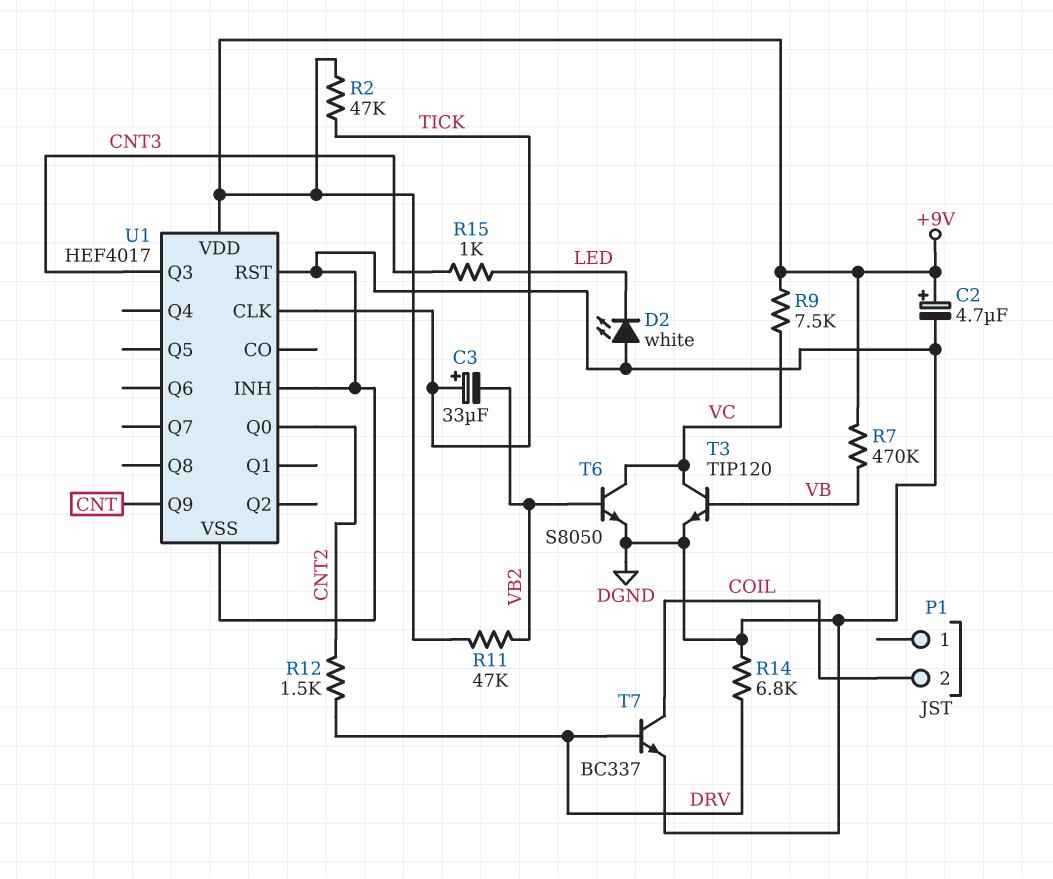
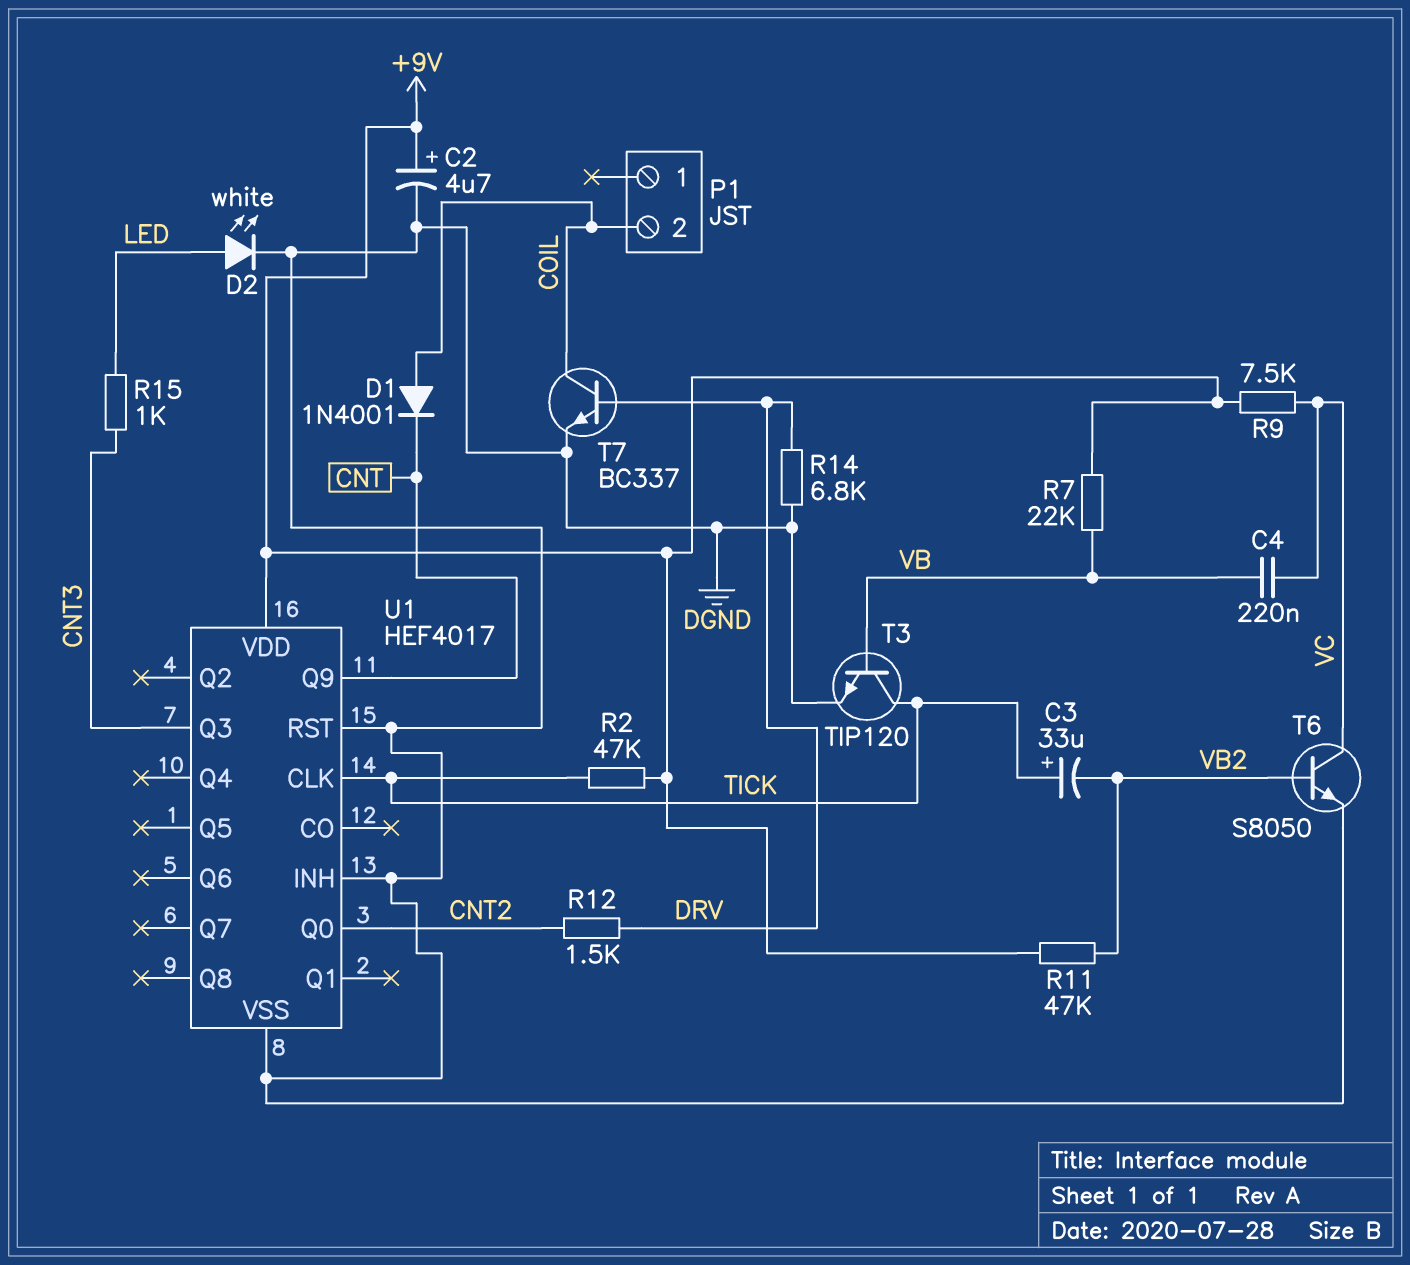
C4: none -> 220nF (VB, VC)
D1: none -> diode 1N4001 (A COIL, K CNT)
D2: LED white (A DGND, K LED) -> LED white (A LED, K DGND)
R7: 470k (+9V, VB) -> 22k (+9V, VB)
T3: NPN TIP120 (B VB, C VC, E DGND) -> NPN TIP120 (B VB, C TICK, E DGND)

